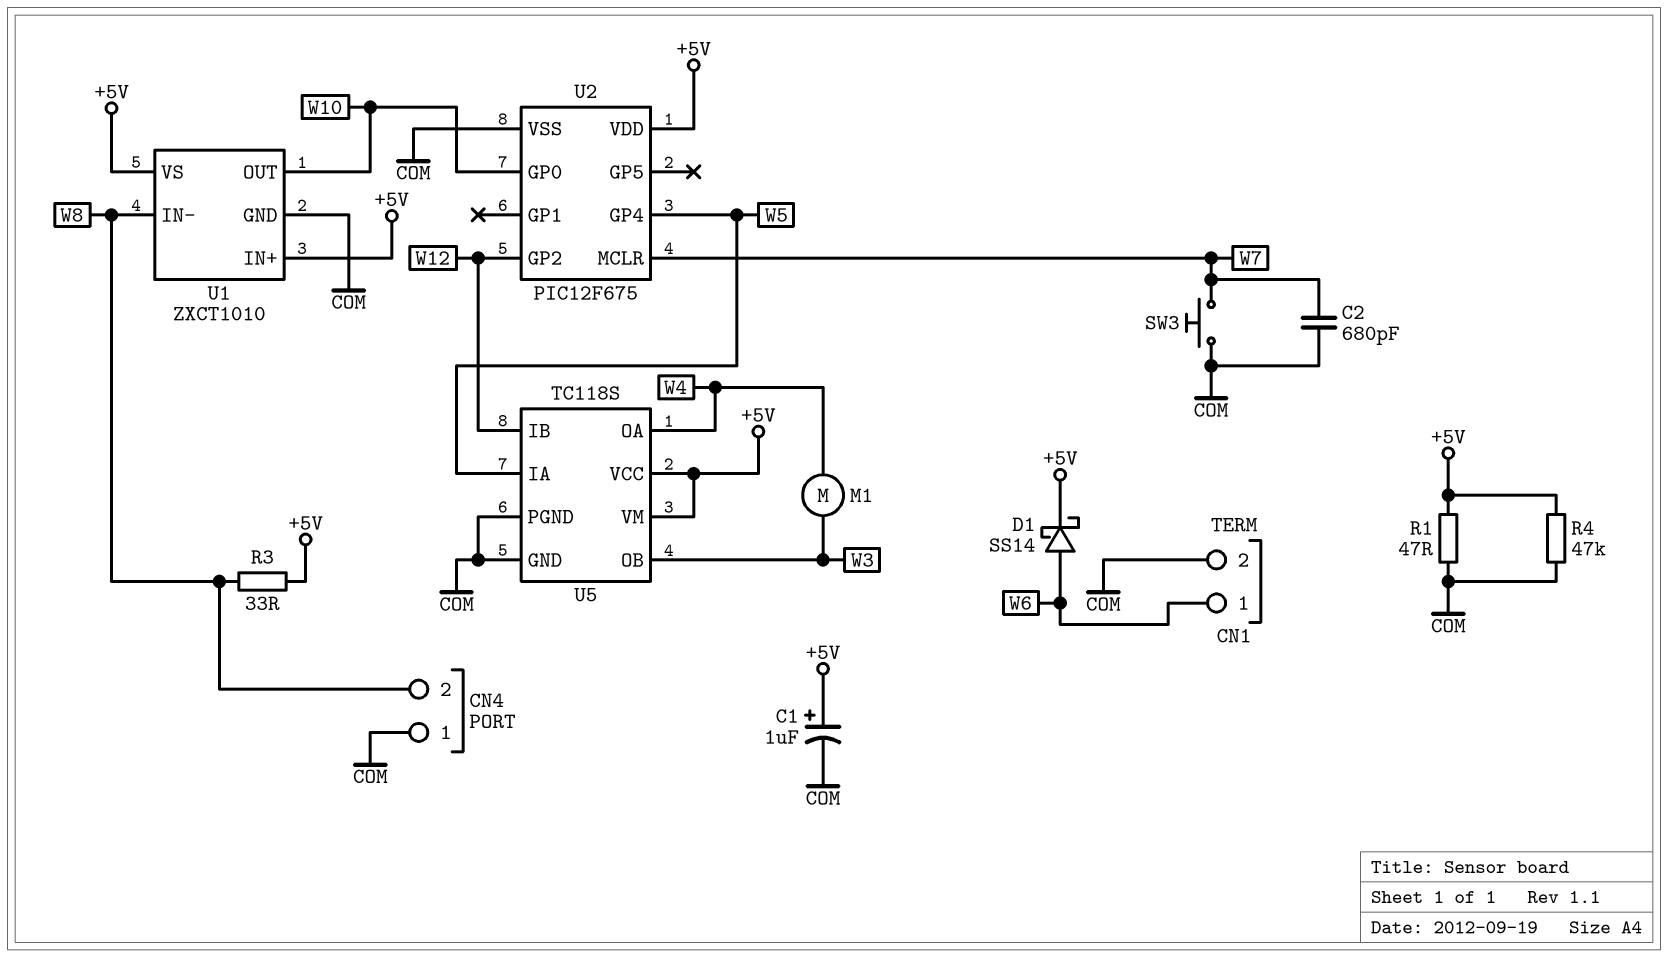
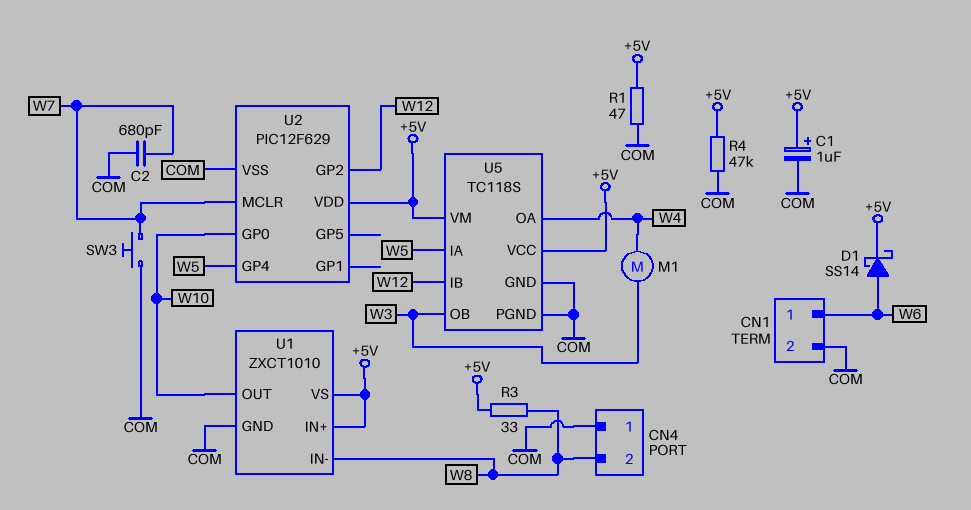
U2: PIC12F675 -> PIC12F629

